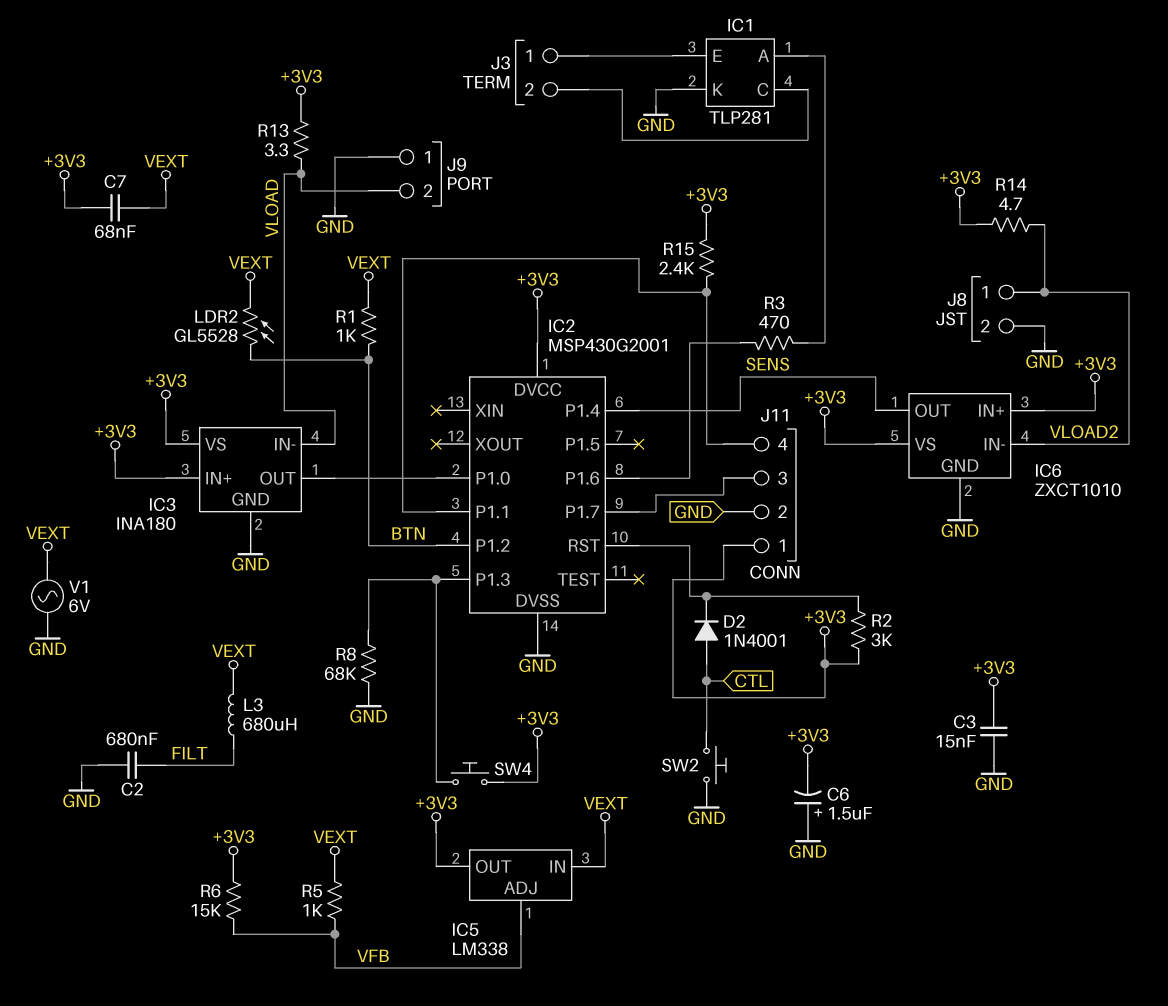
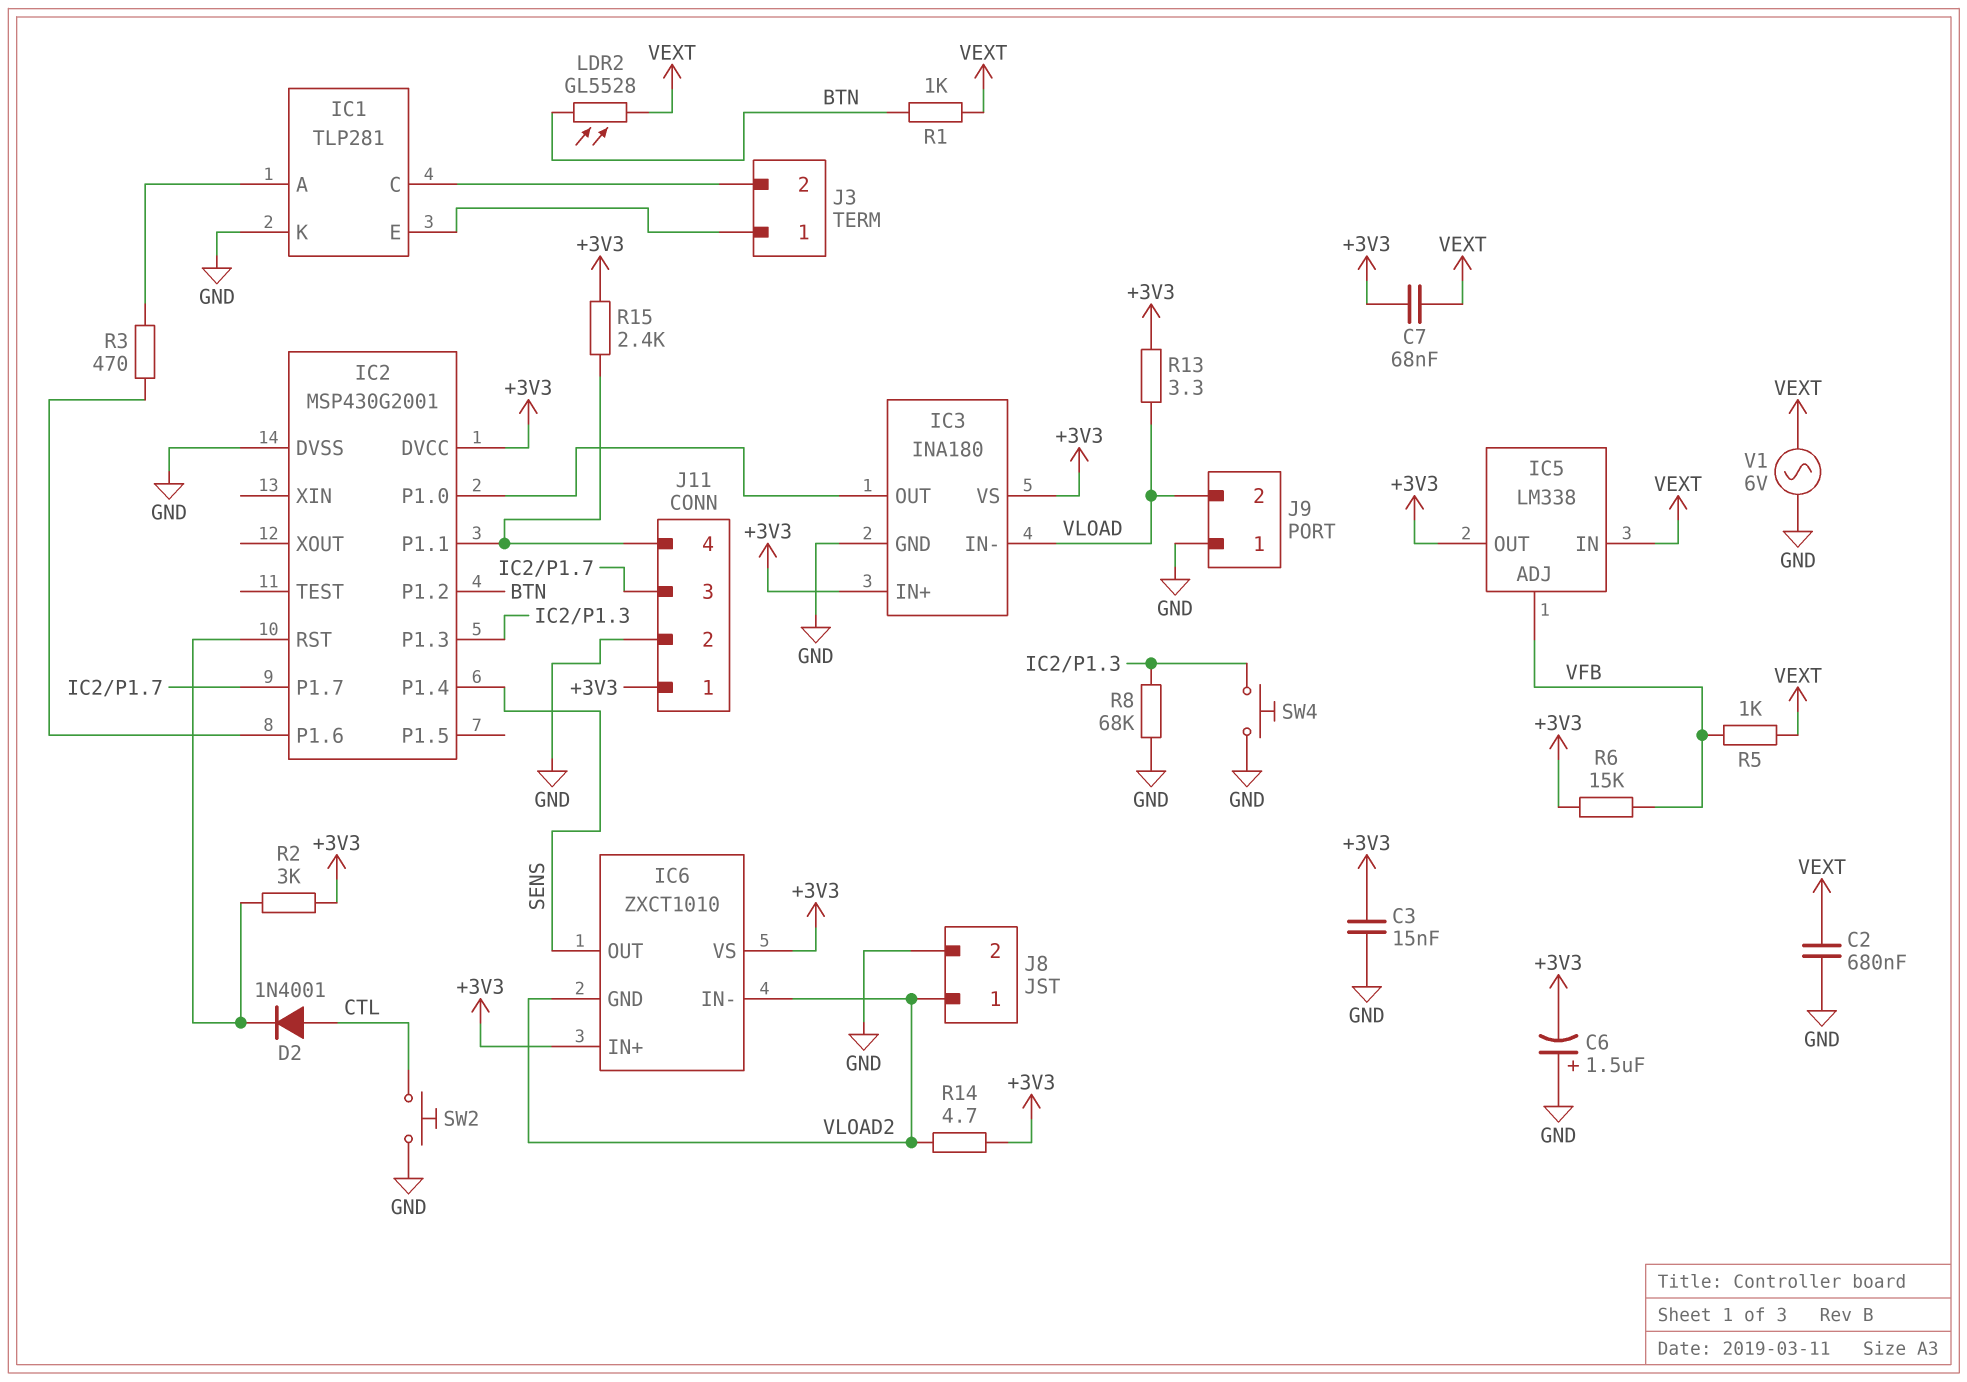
C2: 680nF (FILT, GND) -> 680nF (GND, VEXT)
IC6 pin GND: GND -> VLOAD2
L3: 680uH (FILT, VEXT) -> none
SW4: button (+3V3, IC2/P1.3) -> button (GND, IC2/P1.3)

